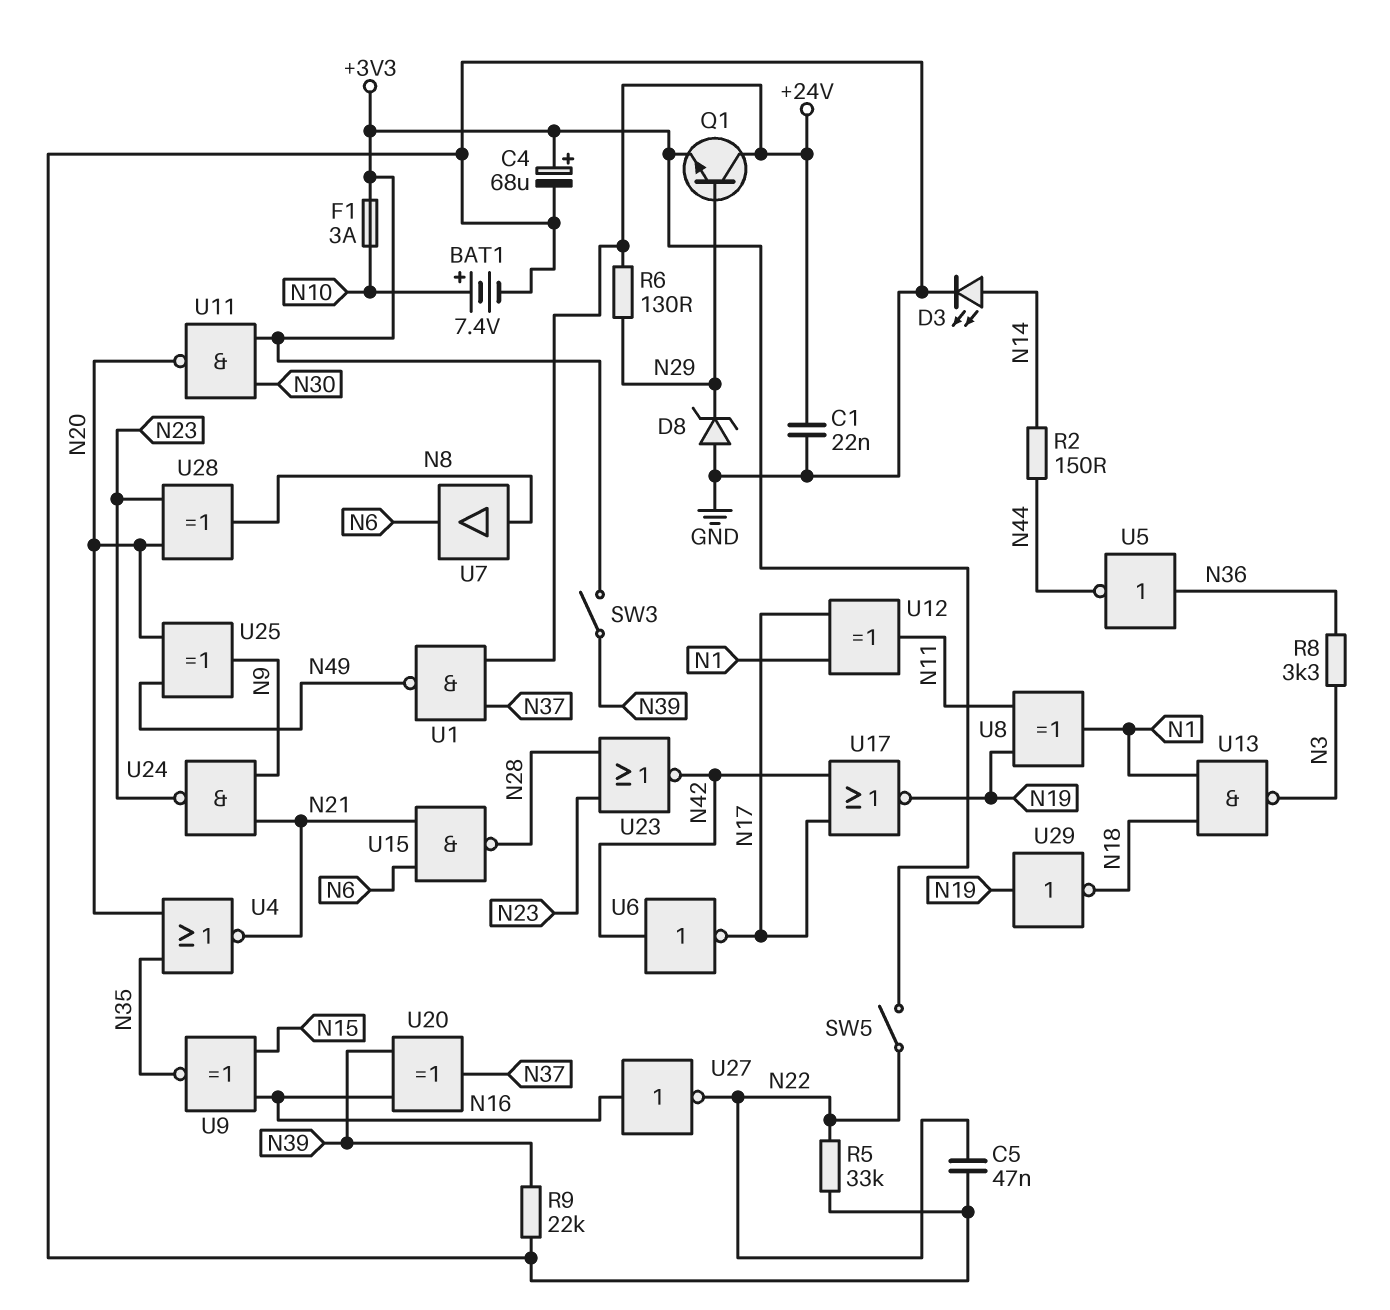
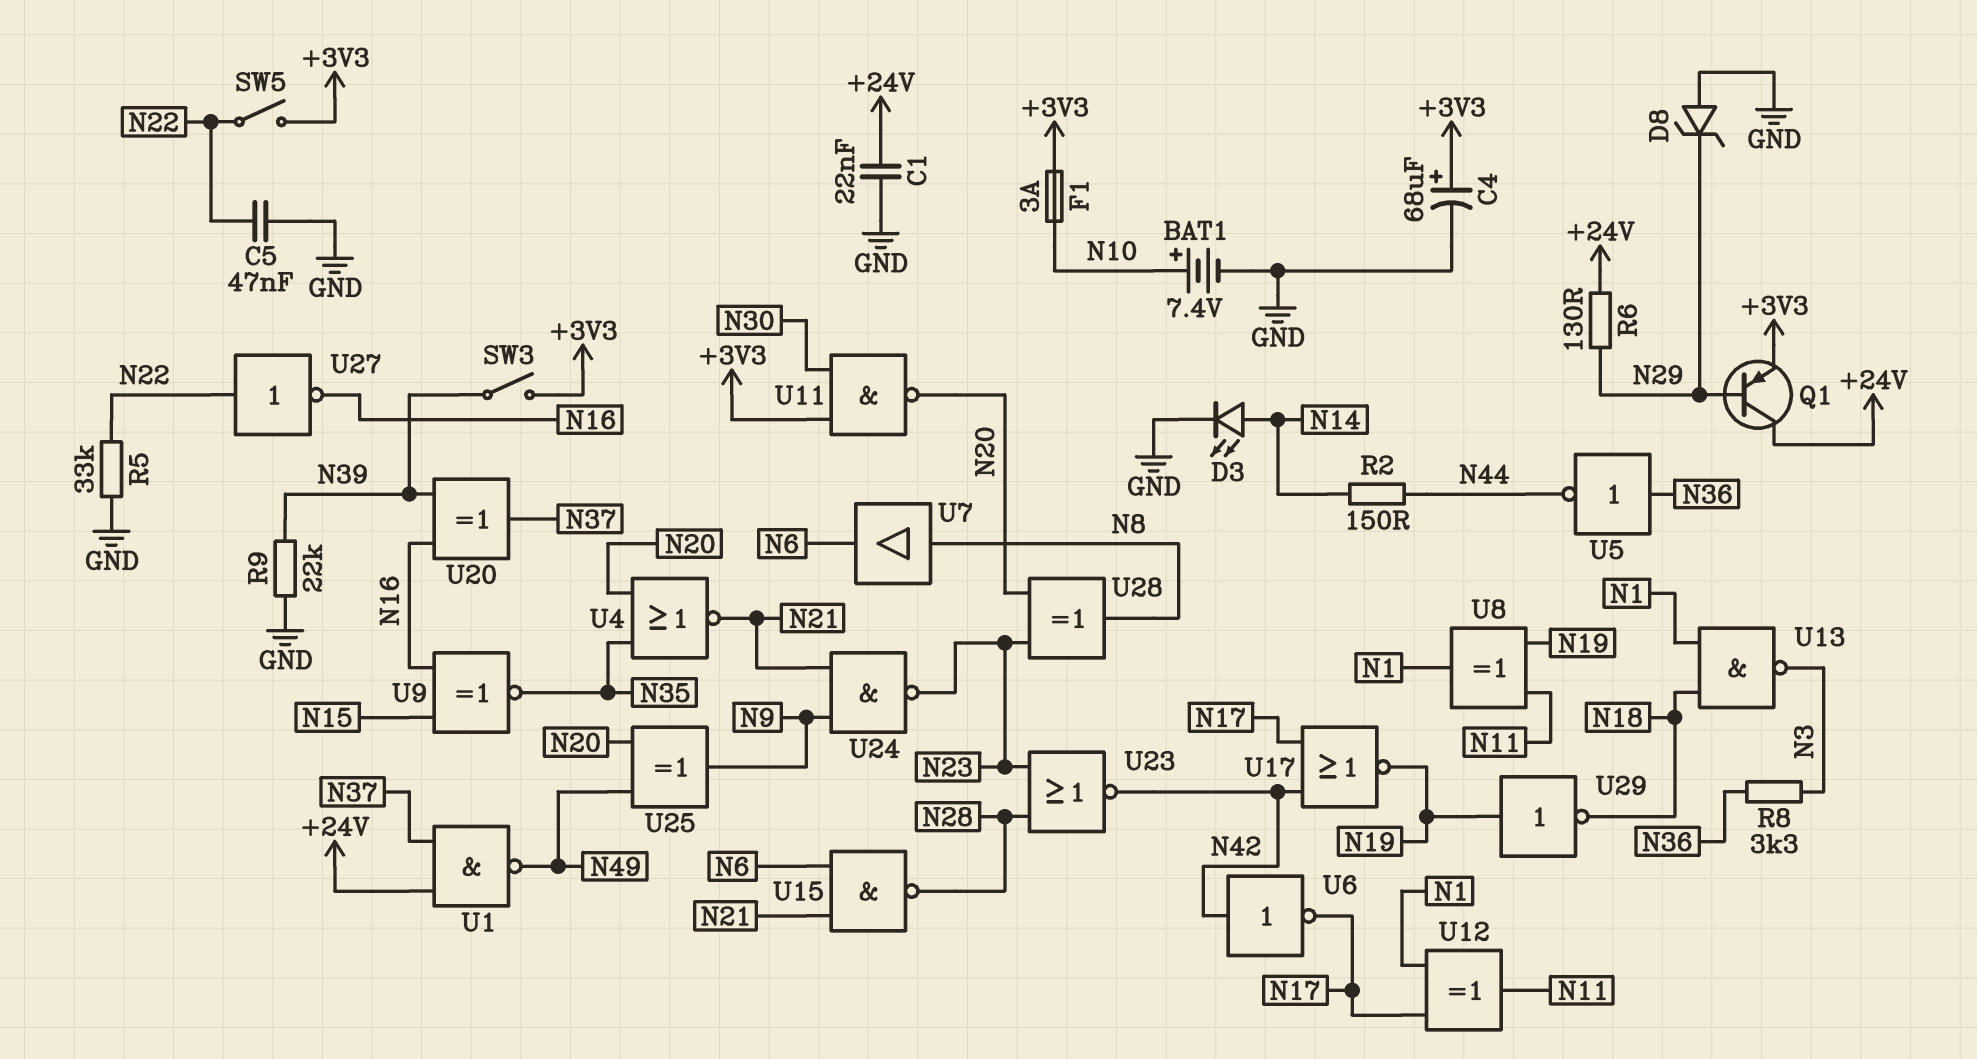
Q1: NPN (B N29, C +24V, E +3V3) -> PNP (B N29, C +24V, E +3V3)
U27: NOT (in N16, out N22) -> NOT (in N22, out N16)

